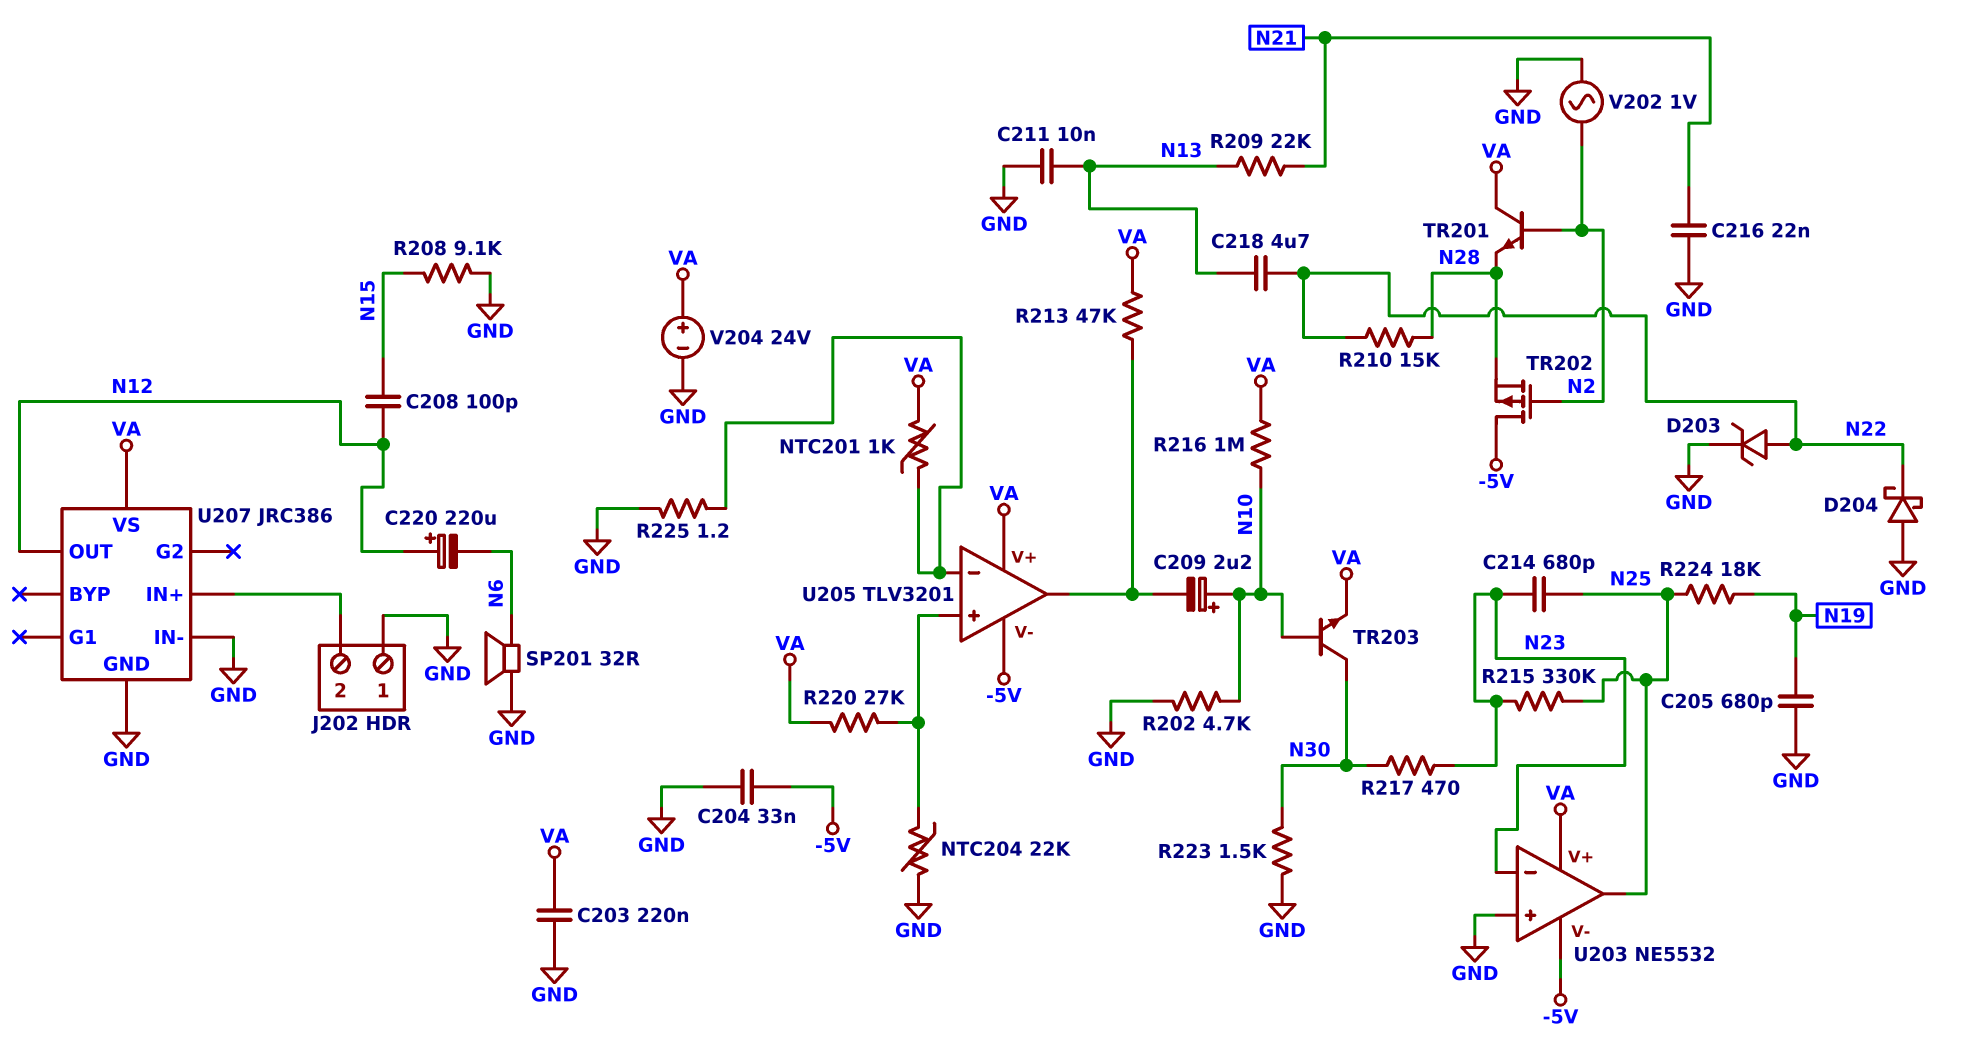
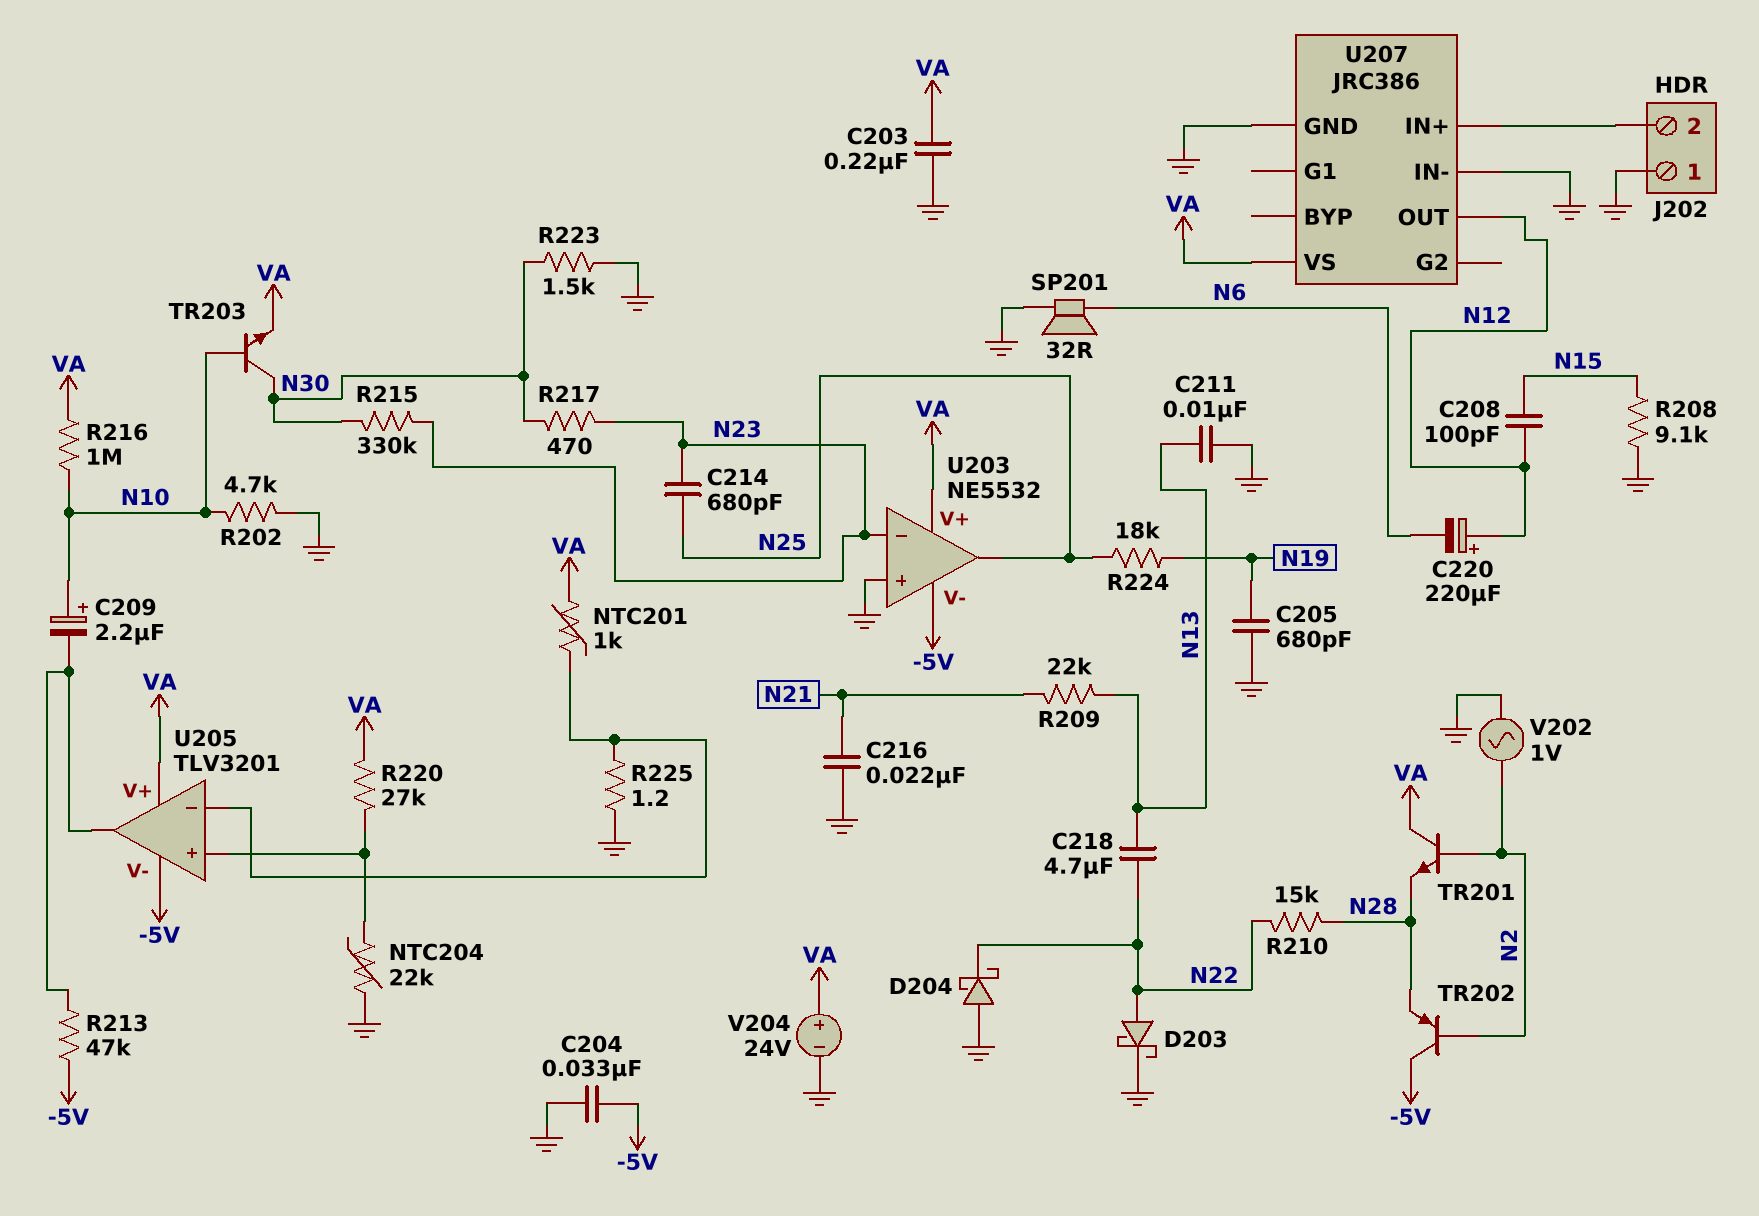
D203: zener (A N22, K GND) -> schottky (A N22, K GND)
R213: 47k (U205/out, VA) -> 47k (-5V, U205/out)
R215: 330k (N23, N25) -> 330k (N23, N30)
TR202: PMOS (G N2, D -5V, S N28) -> PNP (B N2, C -5V, E N28)

